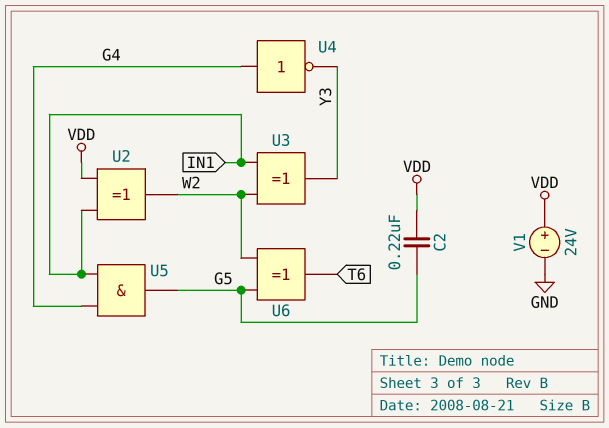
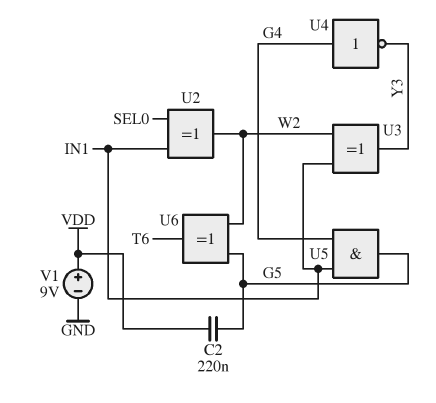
U2: XOR (in IN1, in VDD, out W2) -> XOR (in IN1, in SEL0, out W2)
V1: 24V (plus VDD, minus GND) -> 9V (plus VDD, minus GND)

